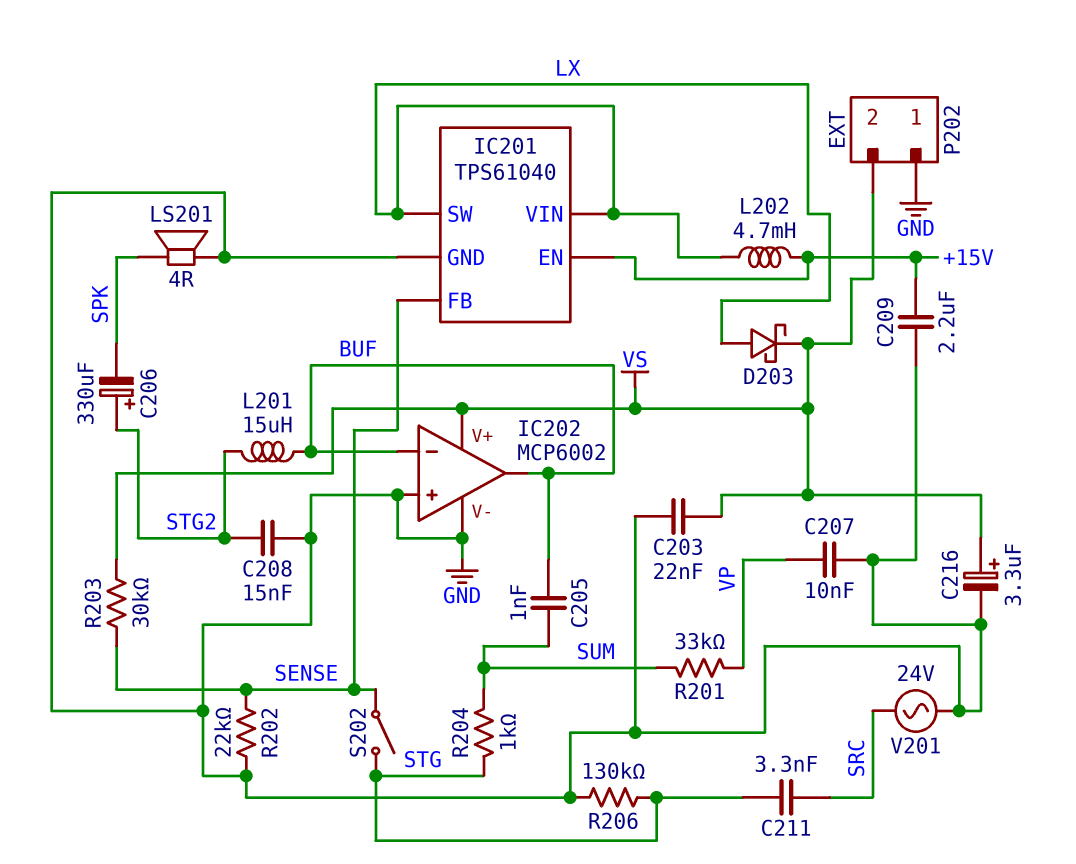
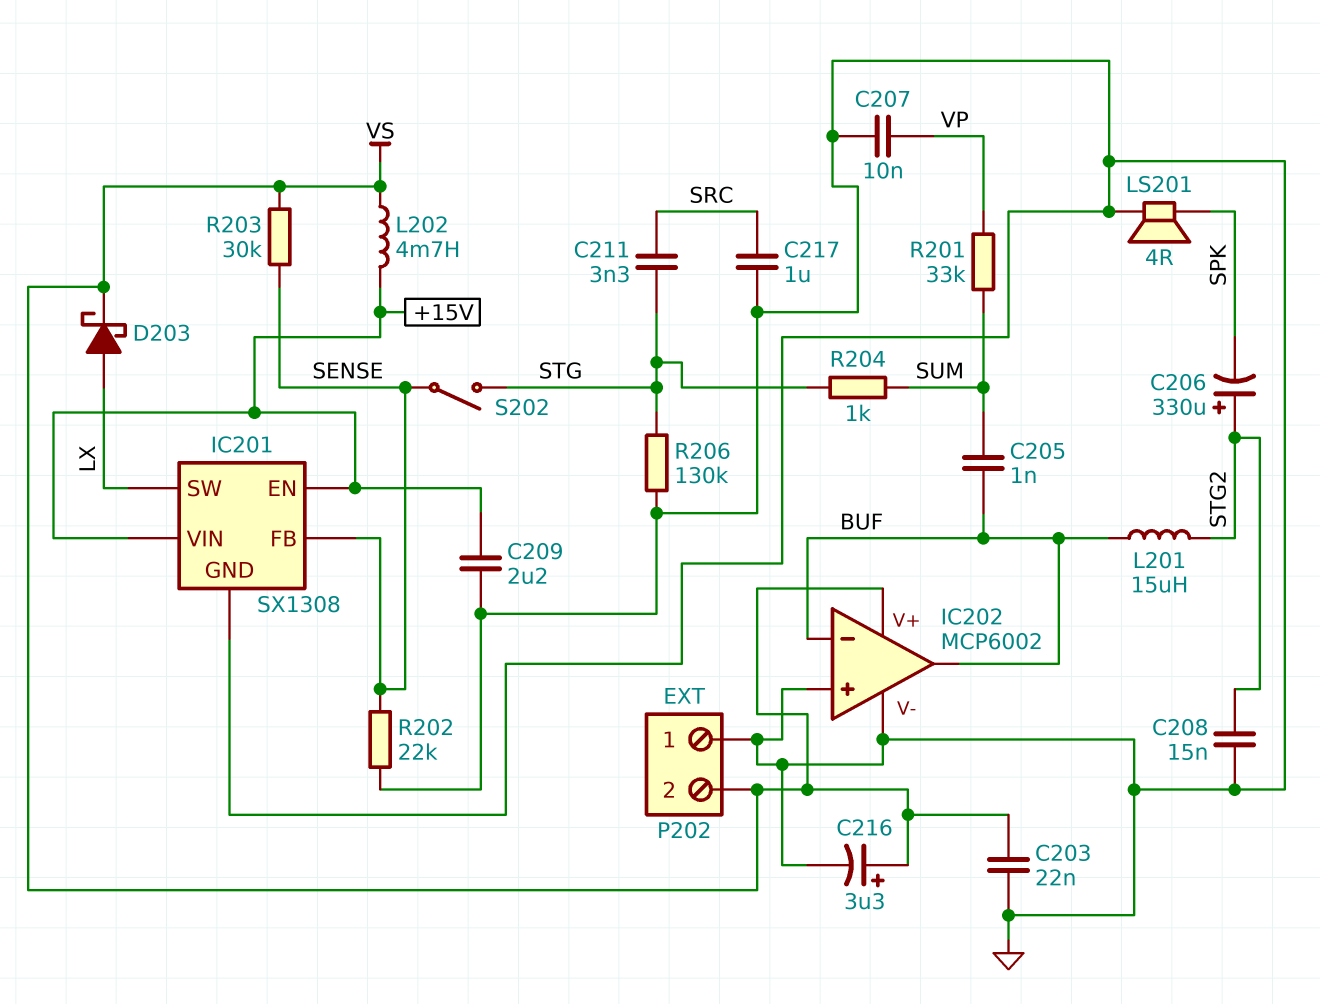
C217: none -> 1uF (GND, SRC)
IC201: TPS61040 -> SX1308
IC201 pin VIN: LX -> +15V
L202: 4.7mH (+15V, LX) -> 4.7mH (+15V, VS)
V201: AC 24V (GND, SRC) -> none

